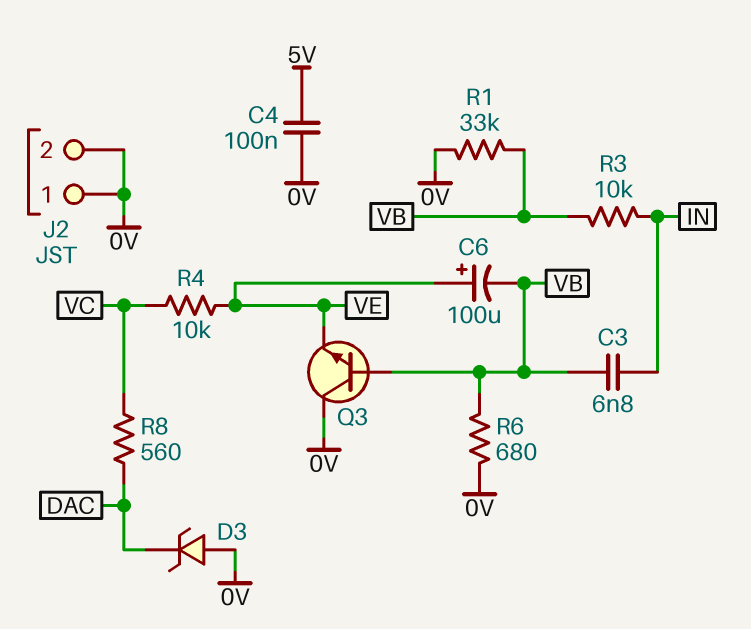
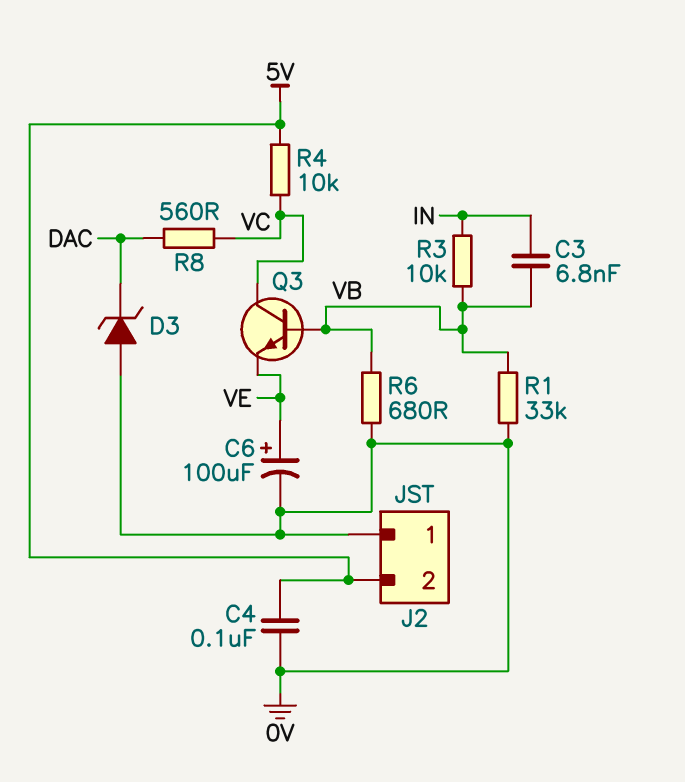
C6: 100uF (plus VE, minus VB) -> 100uF (plus VE, minus 0V)
J2 pin 2: 0V -> 5V
Q3: NPN (B VB, C 0V, E VE) -> NPN (B VB, C VC, E VE)
R4: 10k (VC, VE) -> 10k (5V, VC)

